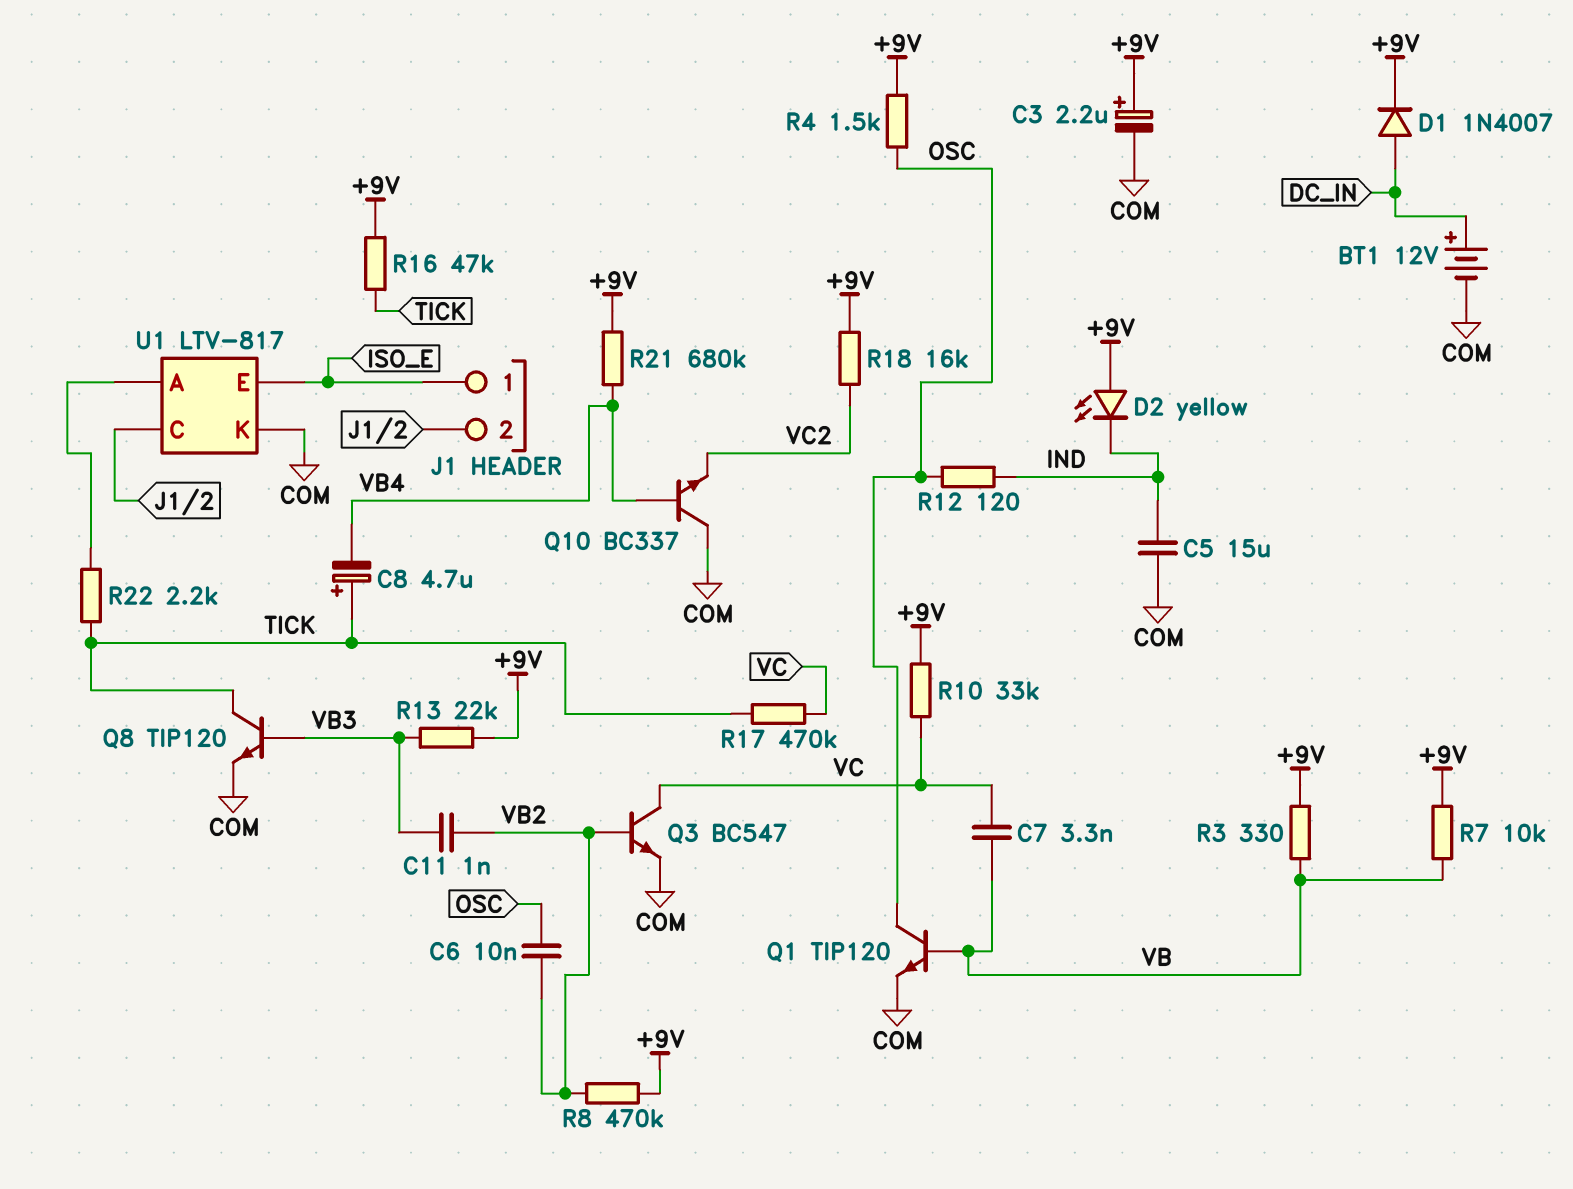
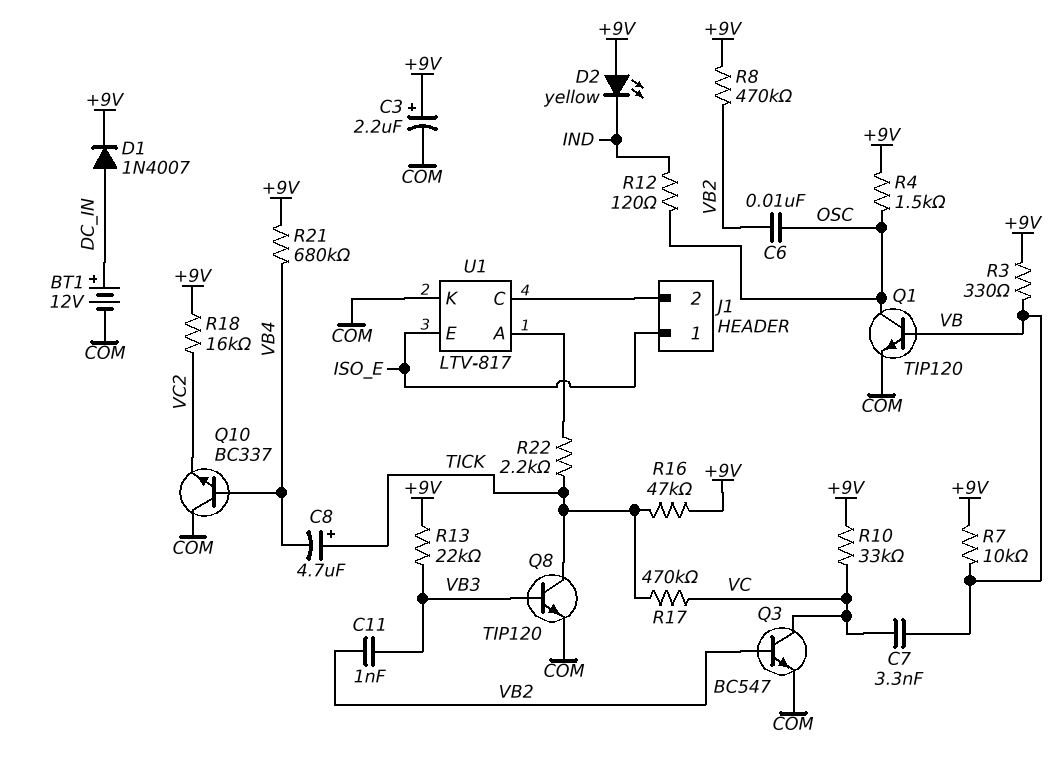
C5: 15uF (COM, IND) -> none

